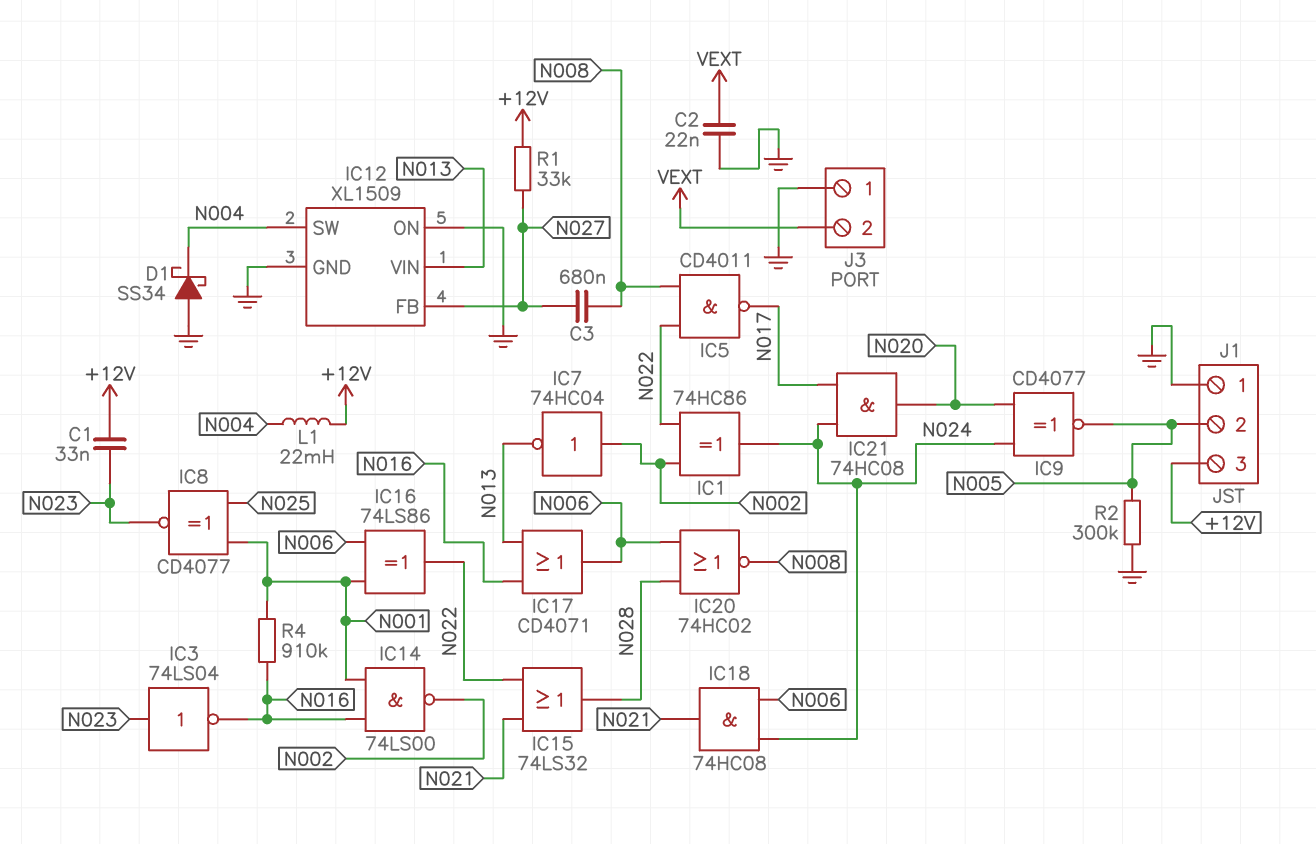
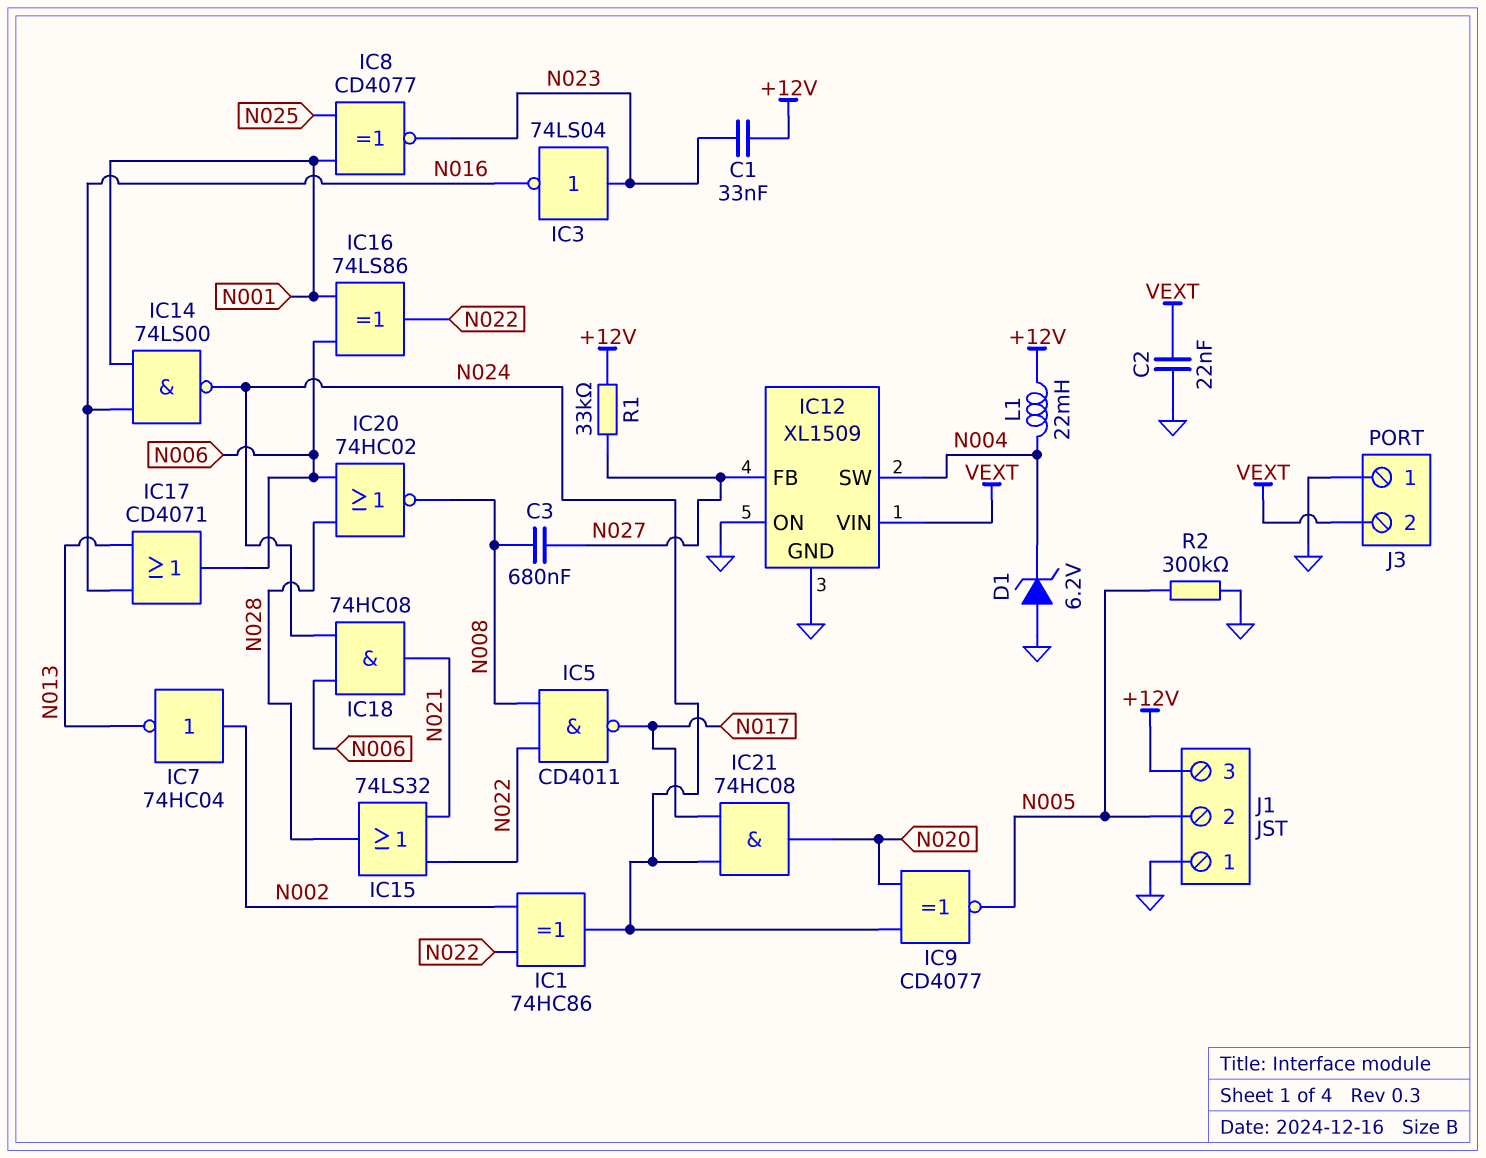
D1: schottky SS34 (A GND, K N004) -> zener 6.2V (A GND, K N004)
IC12 pin VIN: N013 -> VEXT
IC14: NAND 74LS00 (in N001, in N016, out N002) -> NAND 74LS00 (in N001, in N016, out N024)
R4: 910k (N001, N016) -> none

